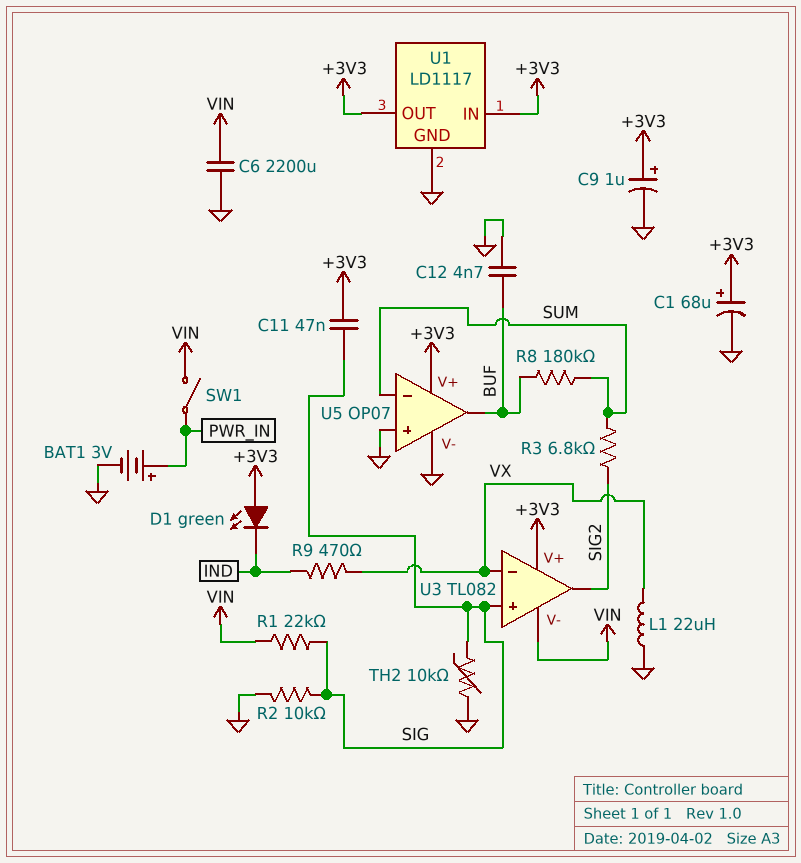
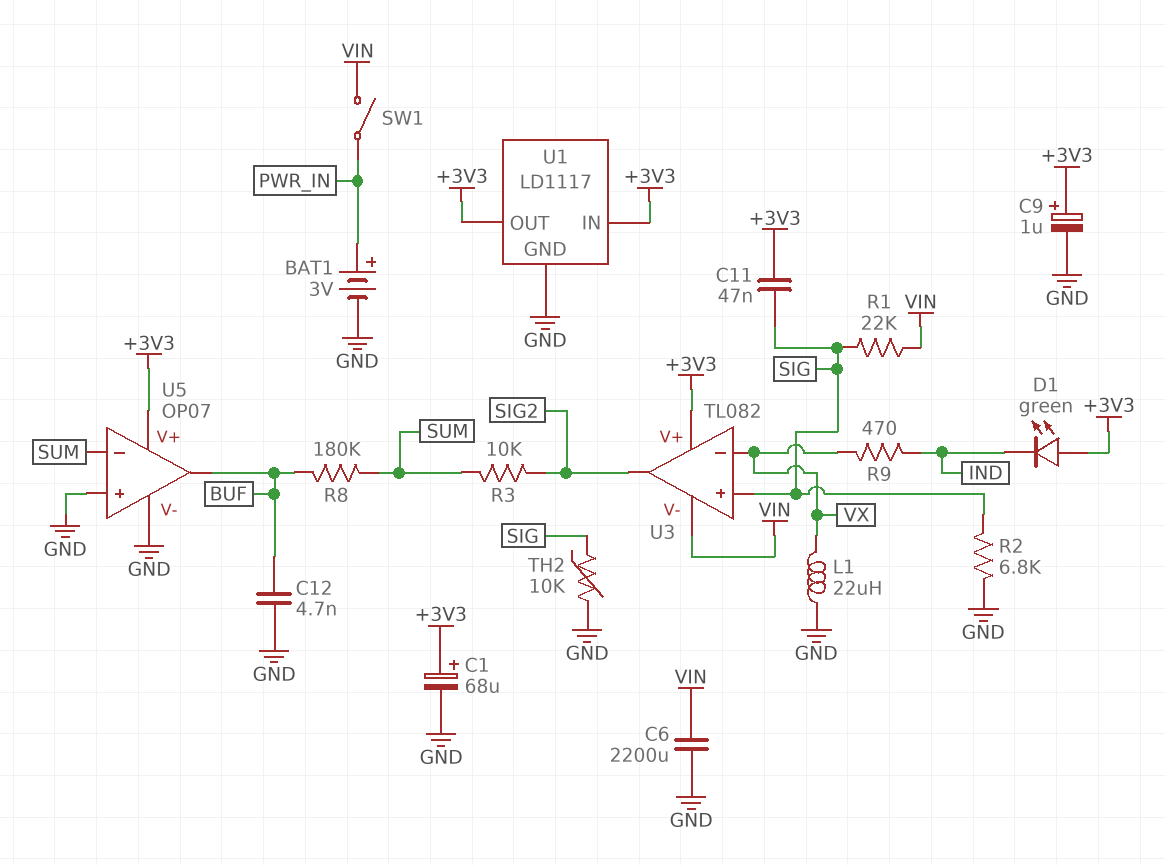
R2: 10k (GND, SIG) -> 6.8k (GND, SIG)
R3: 6.8k (SIG2, SUM) -> 10k (SIG2, SUM)

